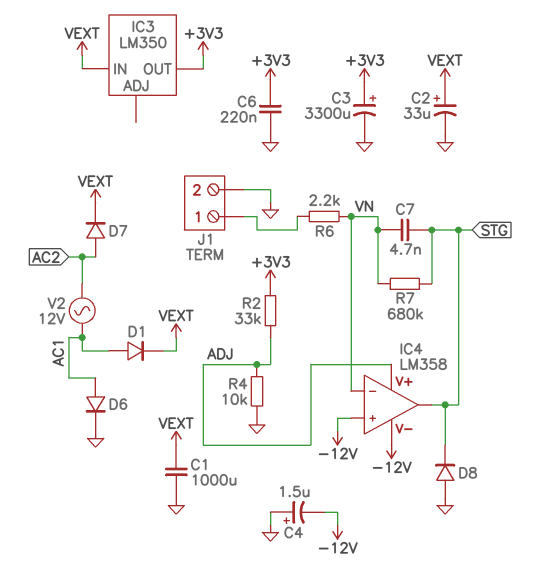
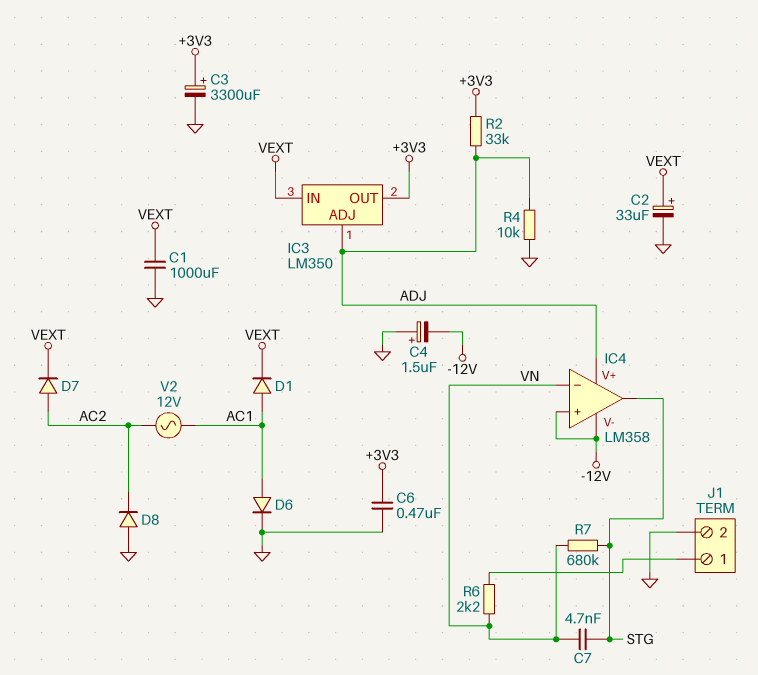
C6: 220nF (+3V3, GND) -> 470nF (+3V3, GND)
D8: diode (A GND, K STG) -> diode (A GND, K AC2)
IC3 pin ADJ: none -> ADJ

